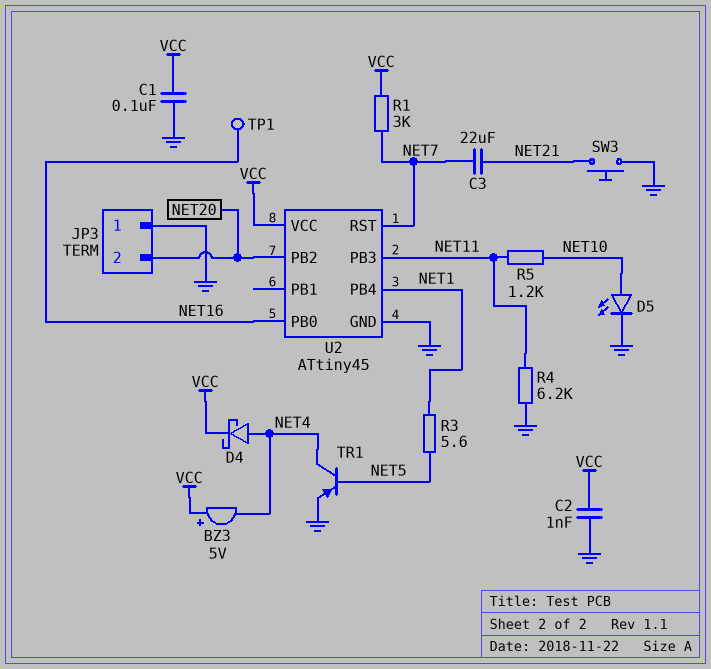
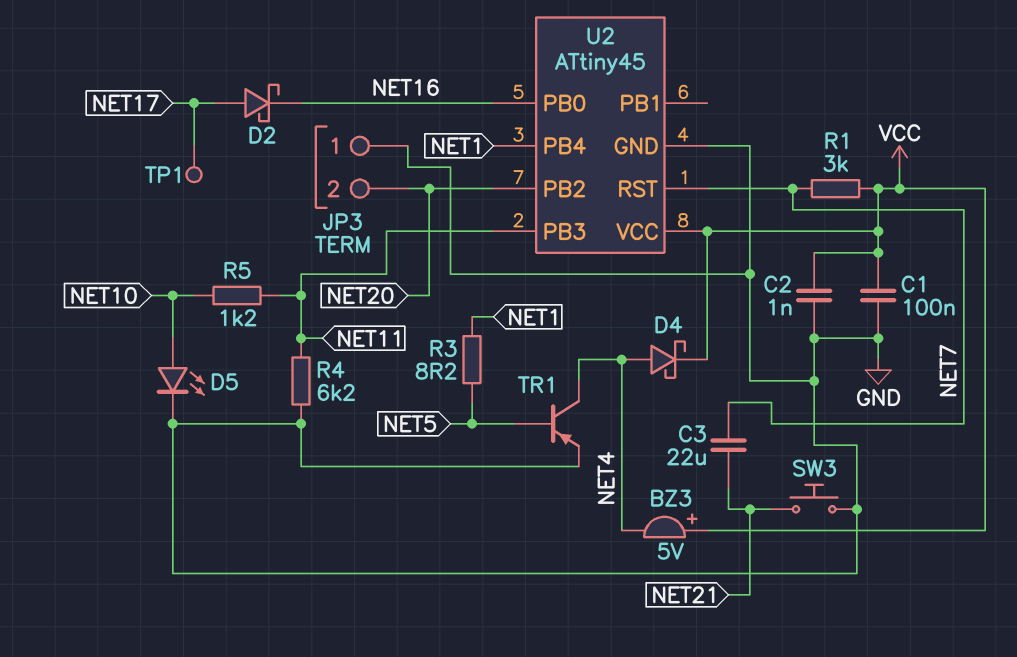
D2: none -> schottky (A NET17, K NET16)
R3: 5.6 (NET1, NET5) -> 8.2 (NET1, NET5)
TP1: test point (NET16) -> test point (NET17)

